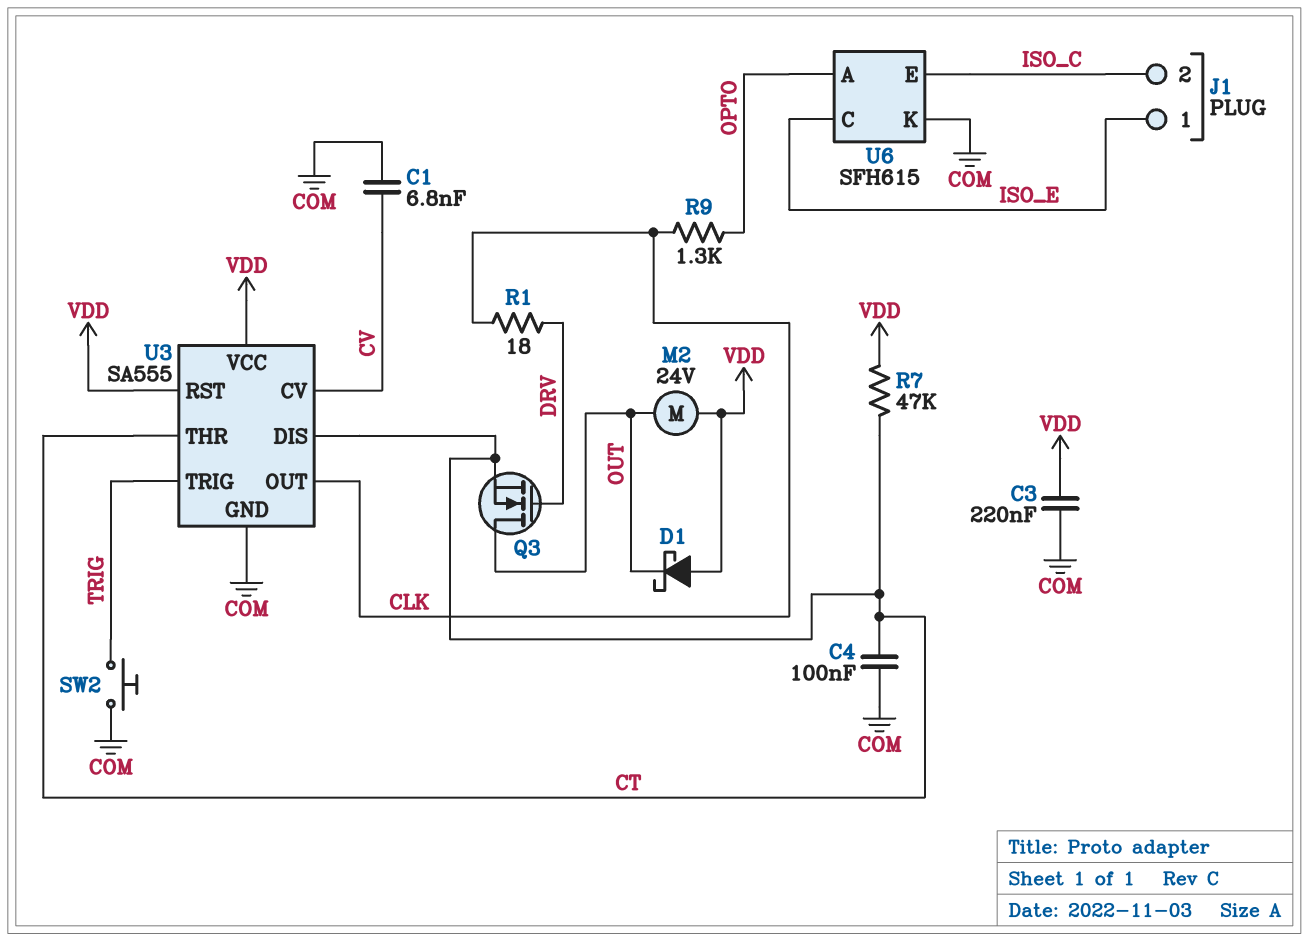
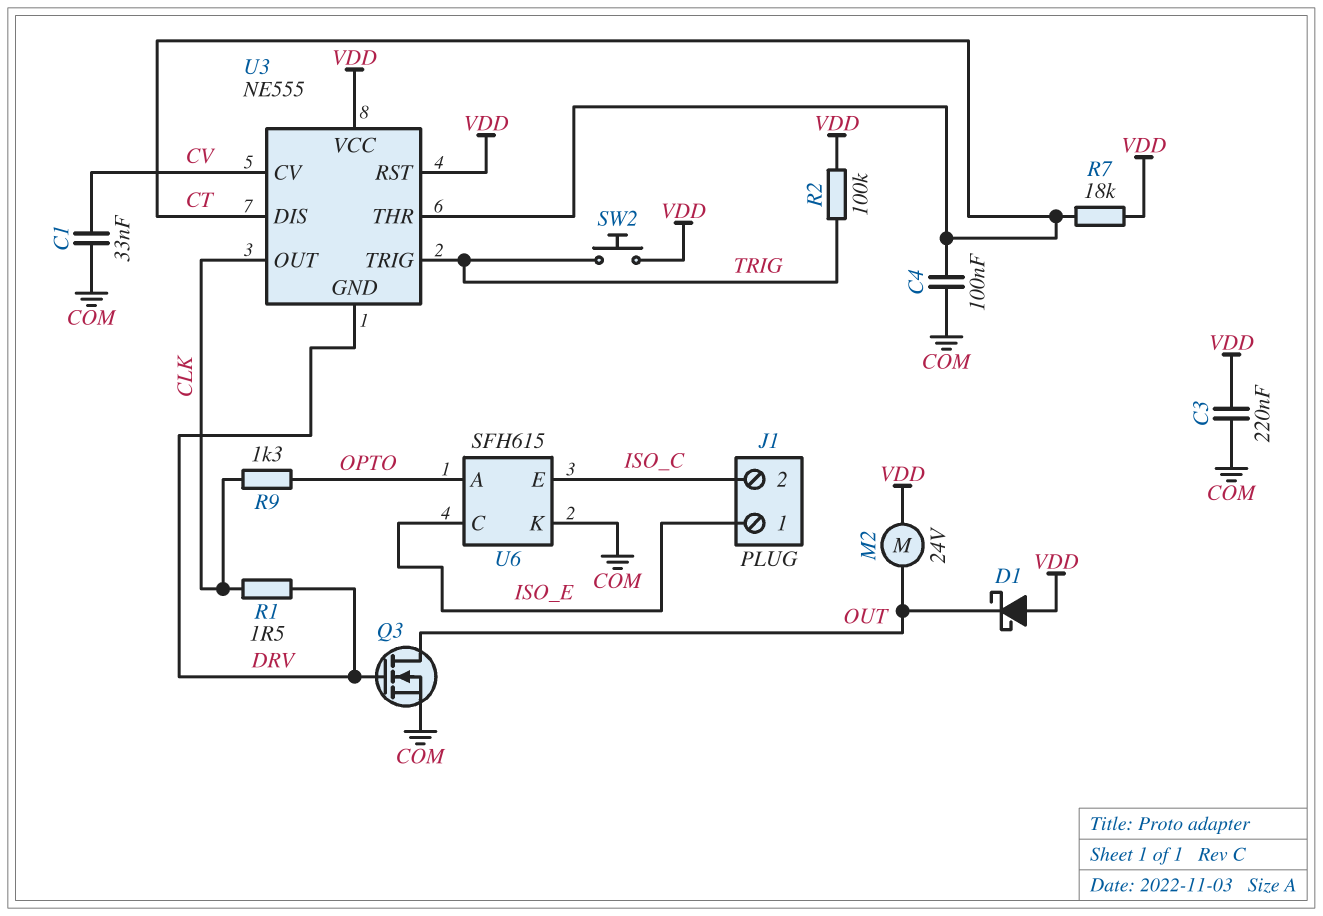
C1: 6.8nF (COM, CV) -> 33nF (COM, CV)
Q3: NMOS (G DRV, D OUT, S CT) -> NMOS (G DRV, D OUT, S COM)
R1: 18 (CLK, DRV) -> 1.5 (CLK, DRV)
R2: none -> 100k (TRIG, VDD)
R7: 47k (CT, VDD) -> 18k (CT, VDD)
SW2: button (COM, TRIG) -> button (TRIG, VDD)
U3: SA555 -> NE555
U3 pin GND: COM -> DRV

